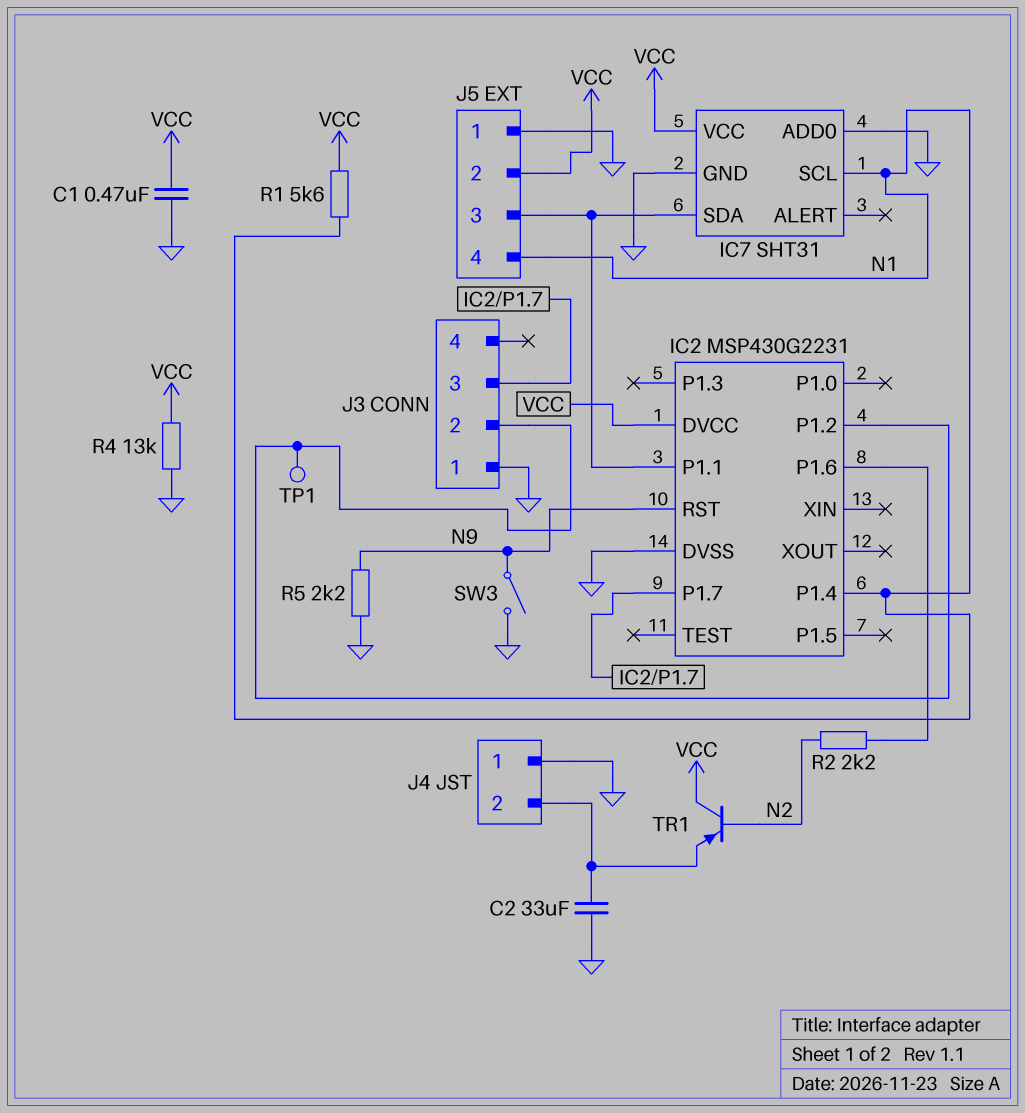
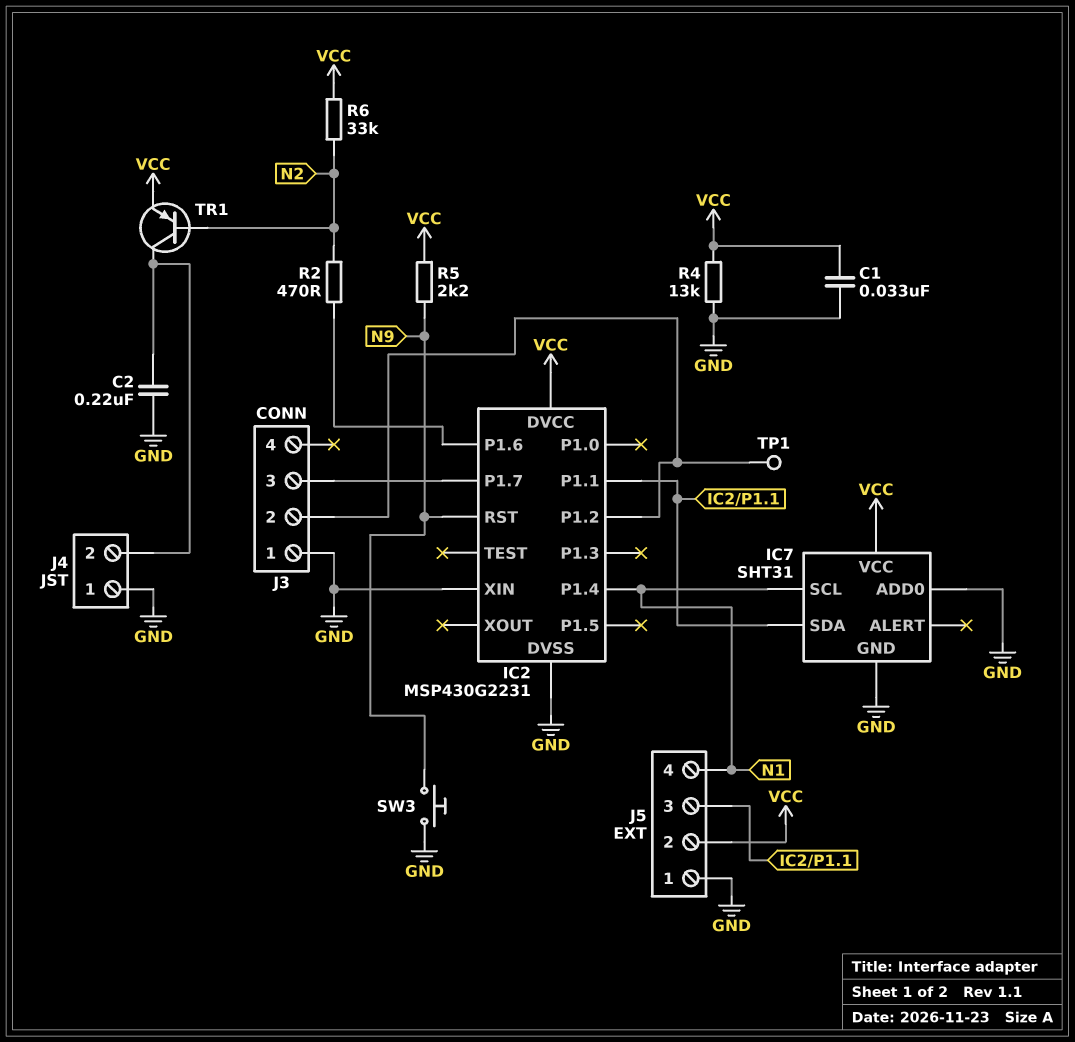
C1: 470nF (GND, VCC) -> 33nF (GND, VCC)
C2: 33uF (GND, J4/2) -> 220nF (GND, J4/2)
IC2 pin XIN: none -> GND
R1: 5.6k (N1, VCC) -> none
R2: 2.2k (IC2/P1.6, N2) -> 470 (IC2/P1.6, N2)
R5: 2.2k (GND, N9) -> 2.2k (N9, VCC)
R6: none -> 33k (N2, VCC)
SW3: switch (GND, N9) -> button (GND, N9)
TR1: PNP (B N2, C VCC, E J4/2) -> PNP (B N2, C J4/2, E VCC)

